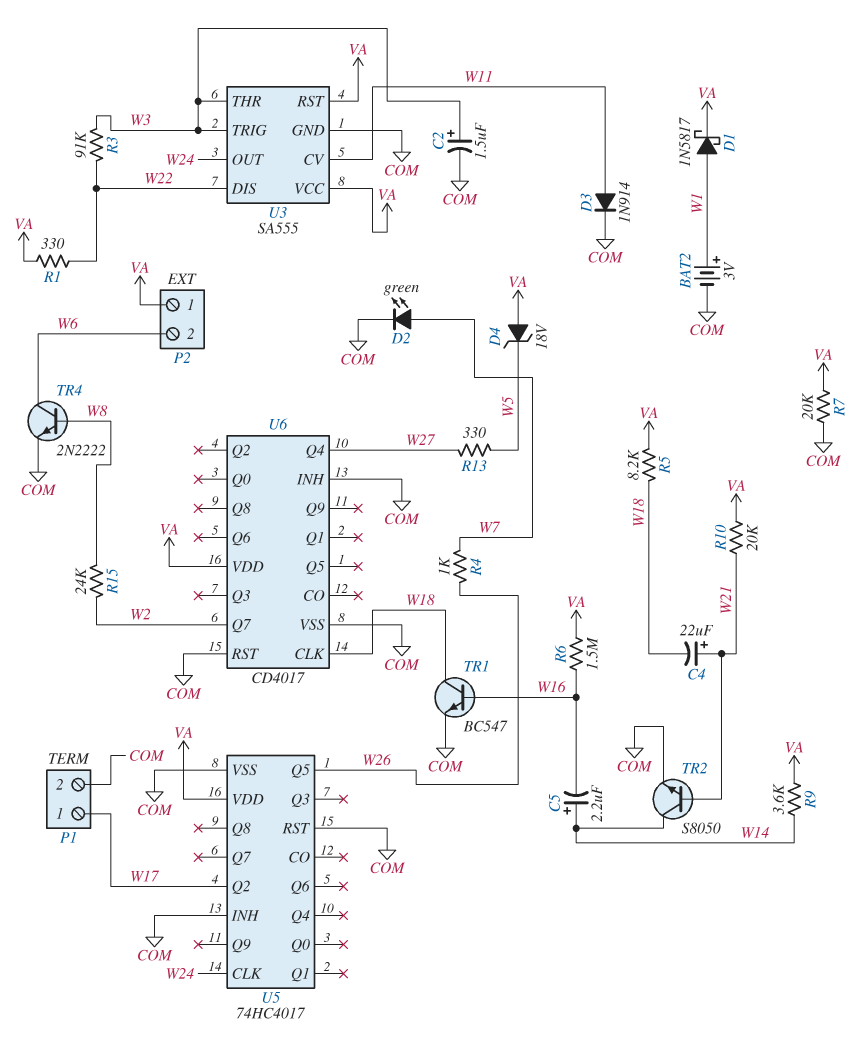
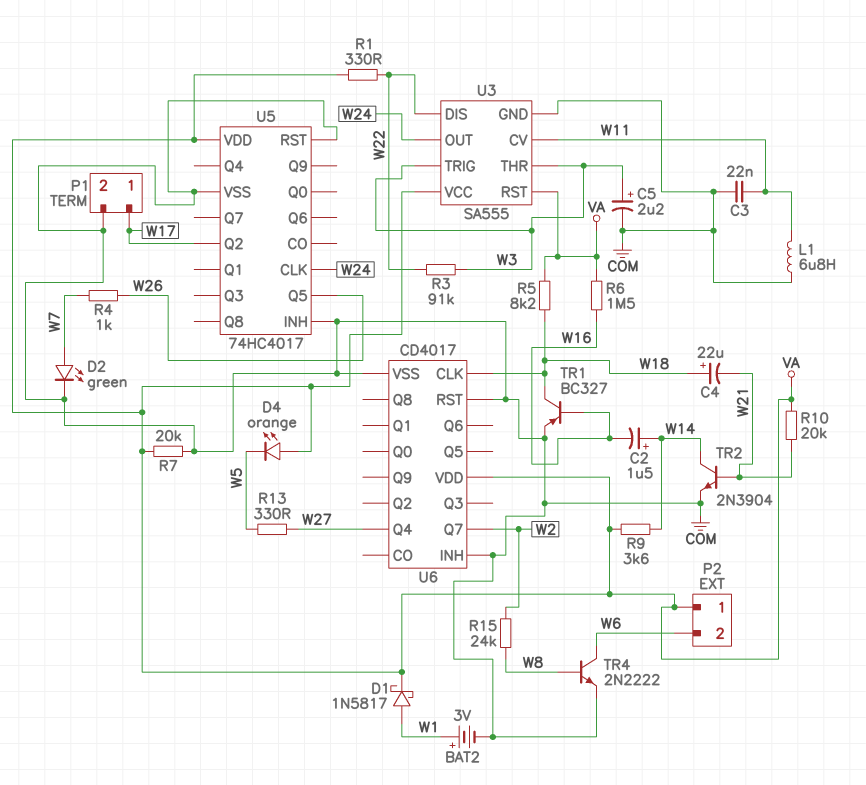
C2: 1.5uF (plus W3, minus COM) -> 1.5uF (plus W14, minus W16)
C3: none -> 22nF (COM, W11)
C4: 22uF (plus W21, minus W18) -> 22uF (plus W18, minus W21)
C5: 2.2uF (plus W14, minus W16) -> 2.2uF (plus W3, minus COM)
D3: diode 1N914 (A W11, K COM) -> none
D4: zener 18V (A VA, K W5) -> LED orange (A VA, K W5)
L1: none -> 6.8uH (COM, W11)
TR1: NPN BC547 (B W16, C W18, E COM) -> PNP BC327 (B W16, C W18, E COM)
TR2: NPN S8050 (B W21, C W14, E COM) -> NPN 2N3904 (B W21, C W14, E COM)

